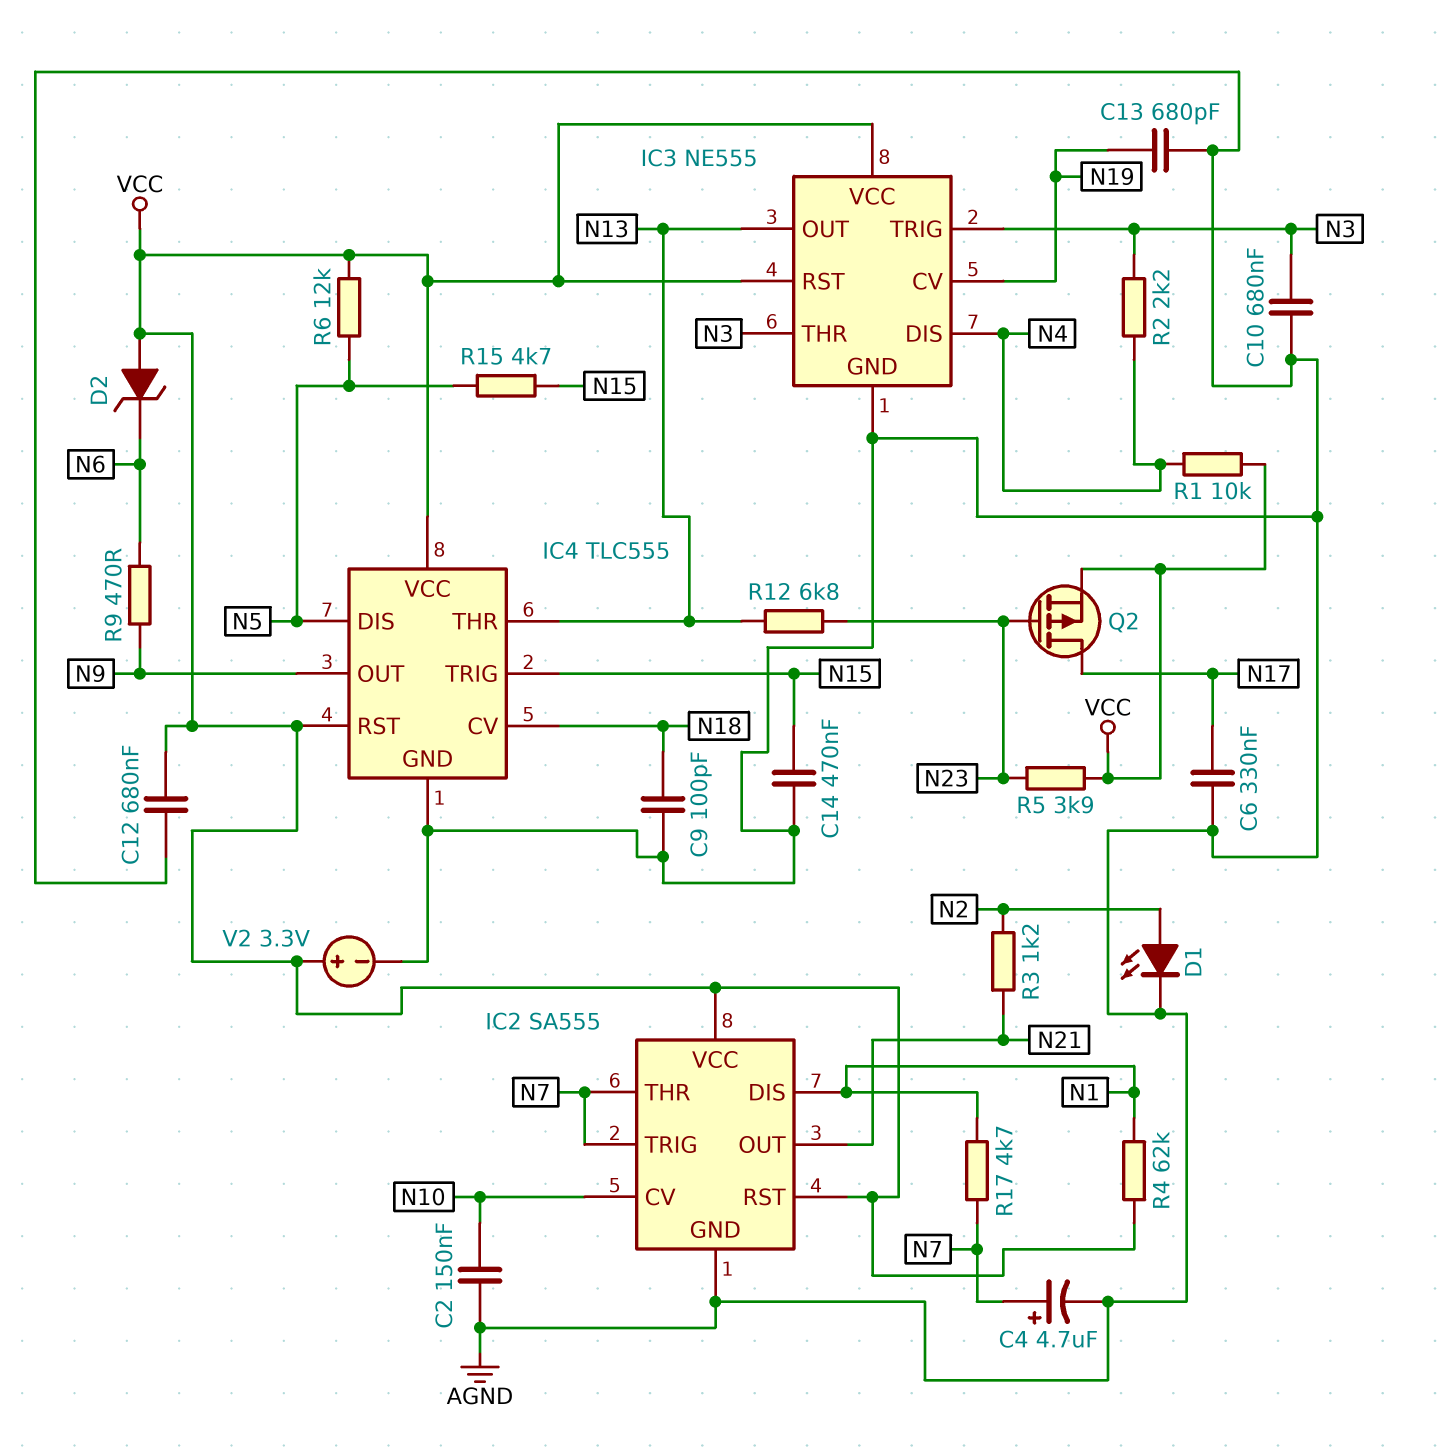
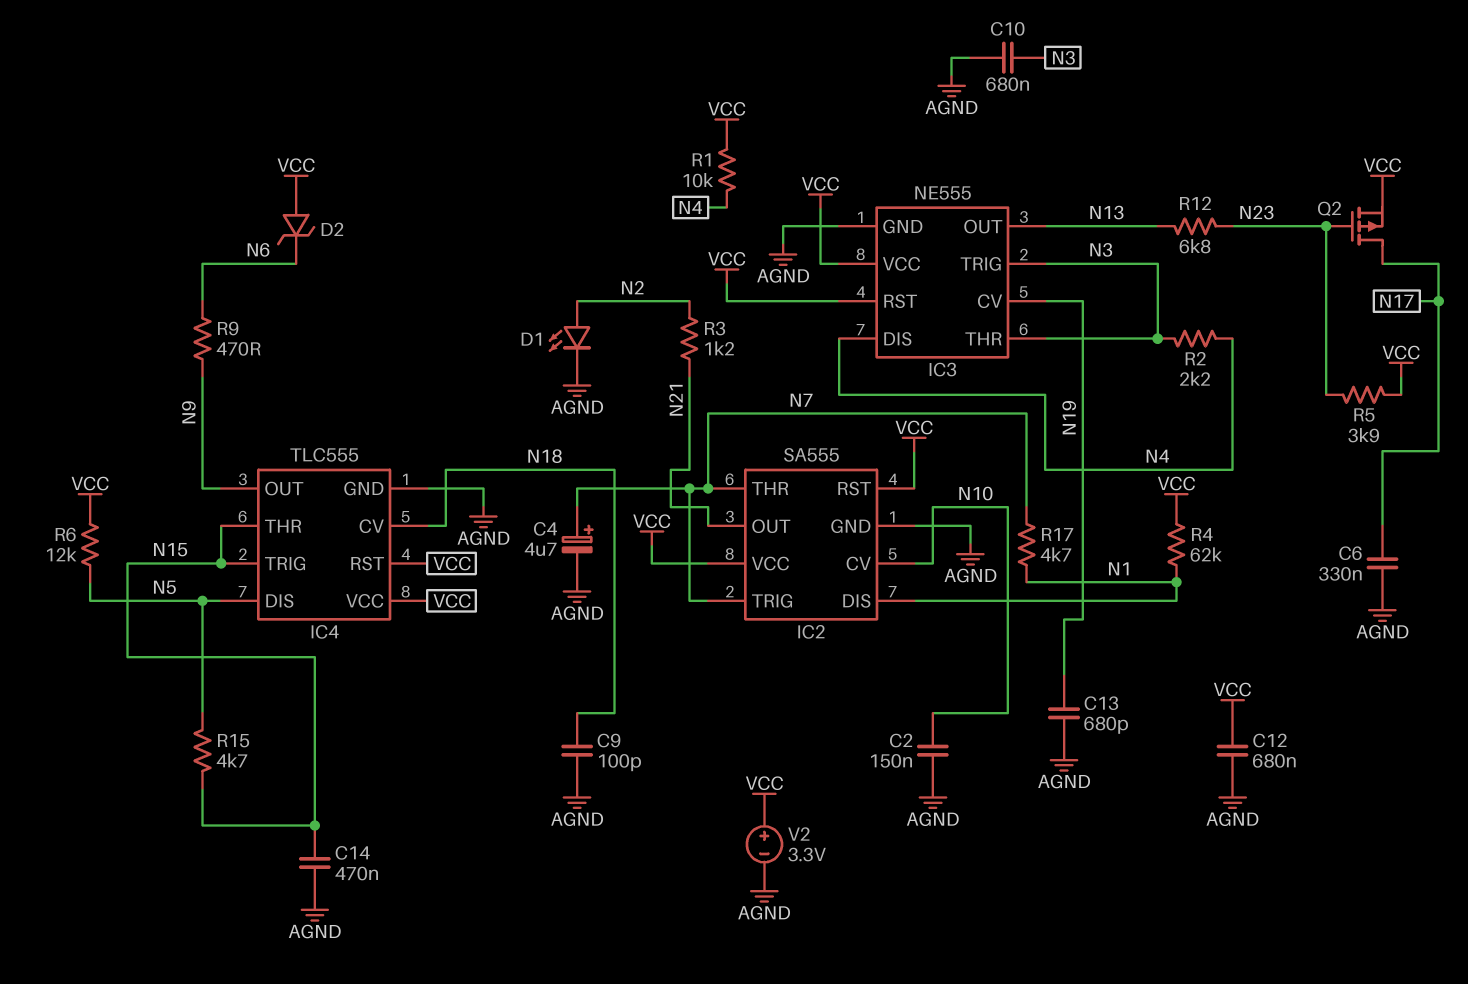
IC4 pin THR: N13 -> N15

